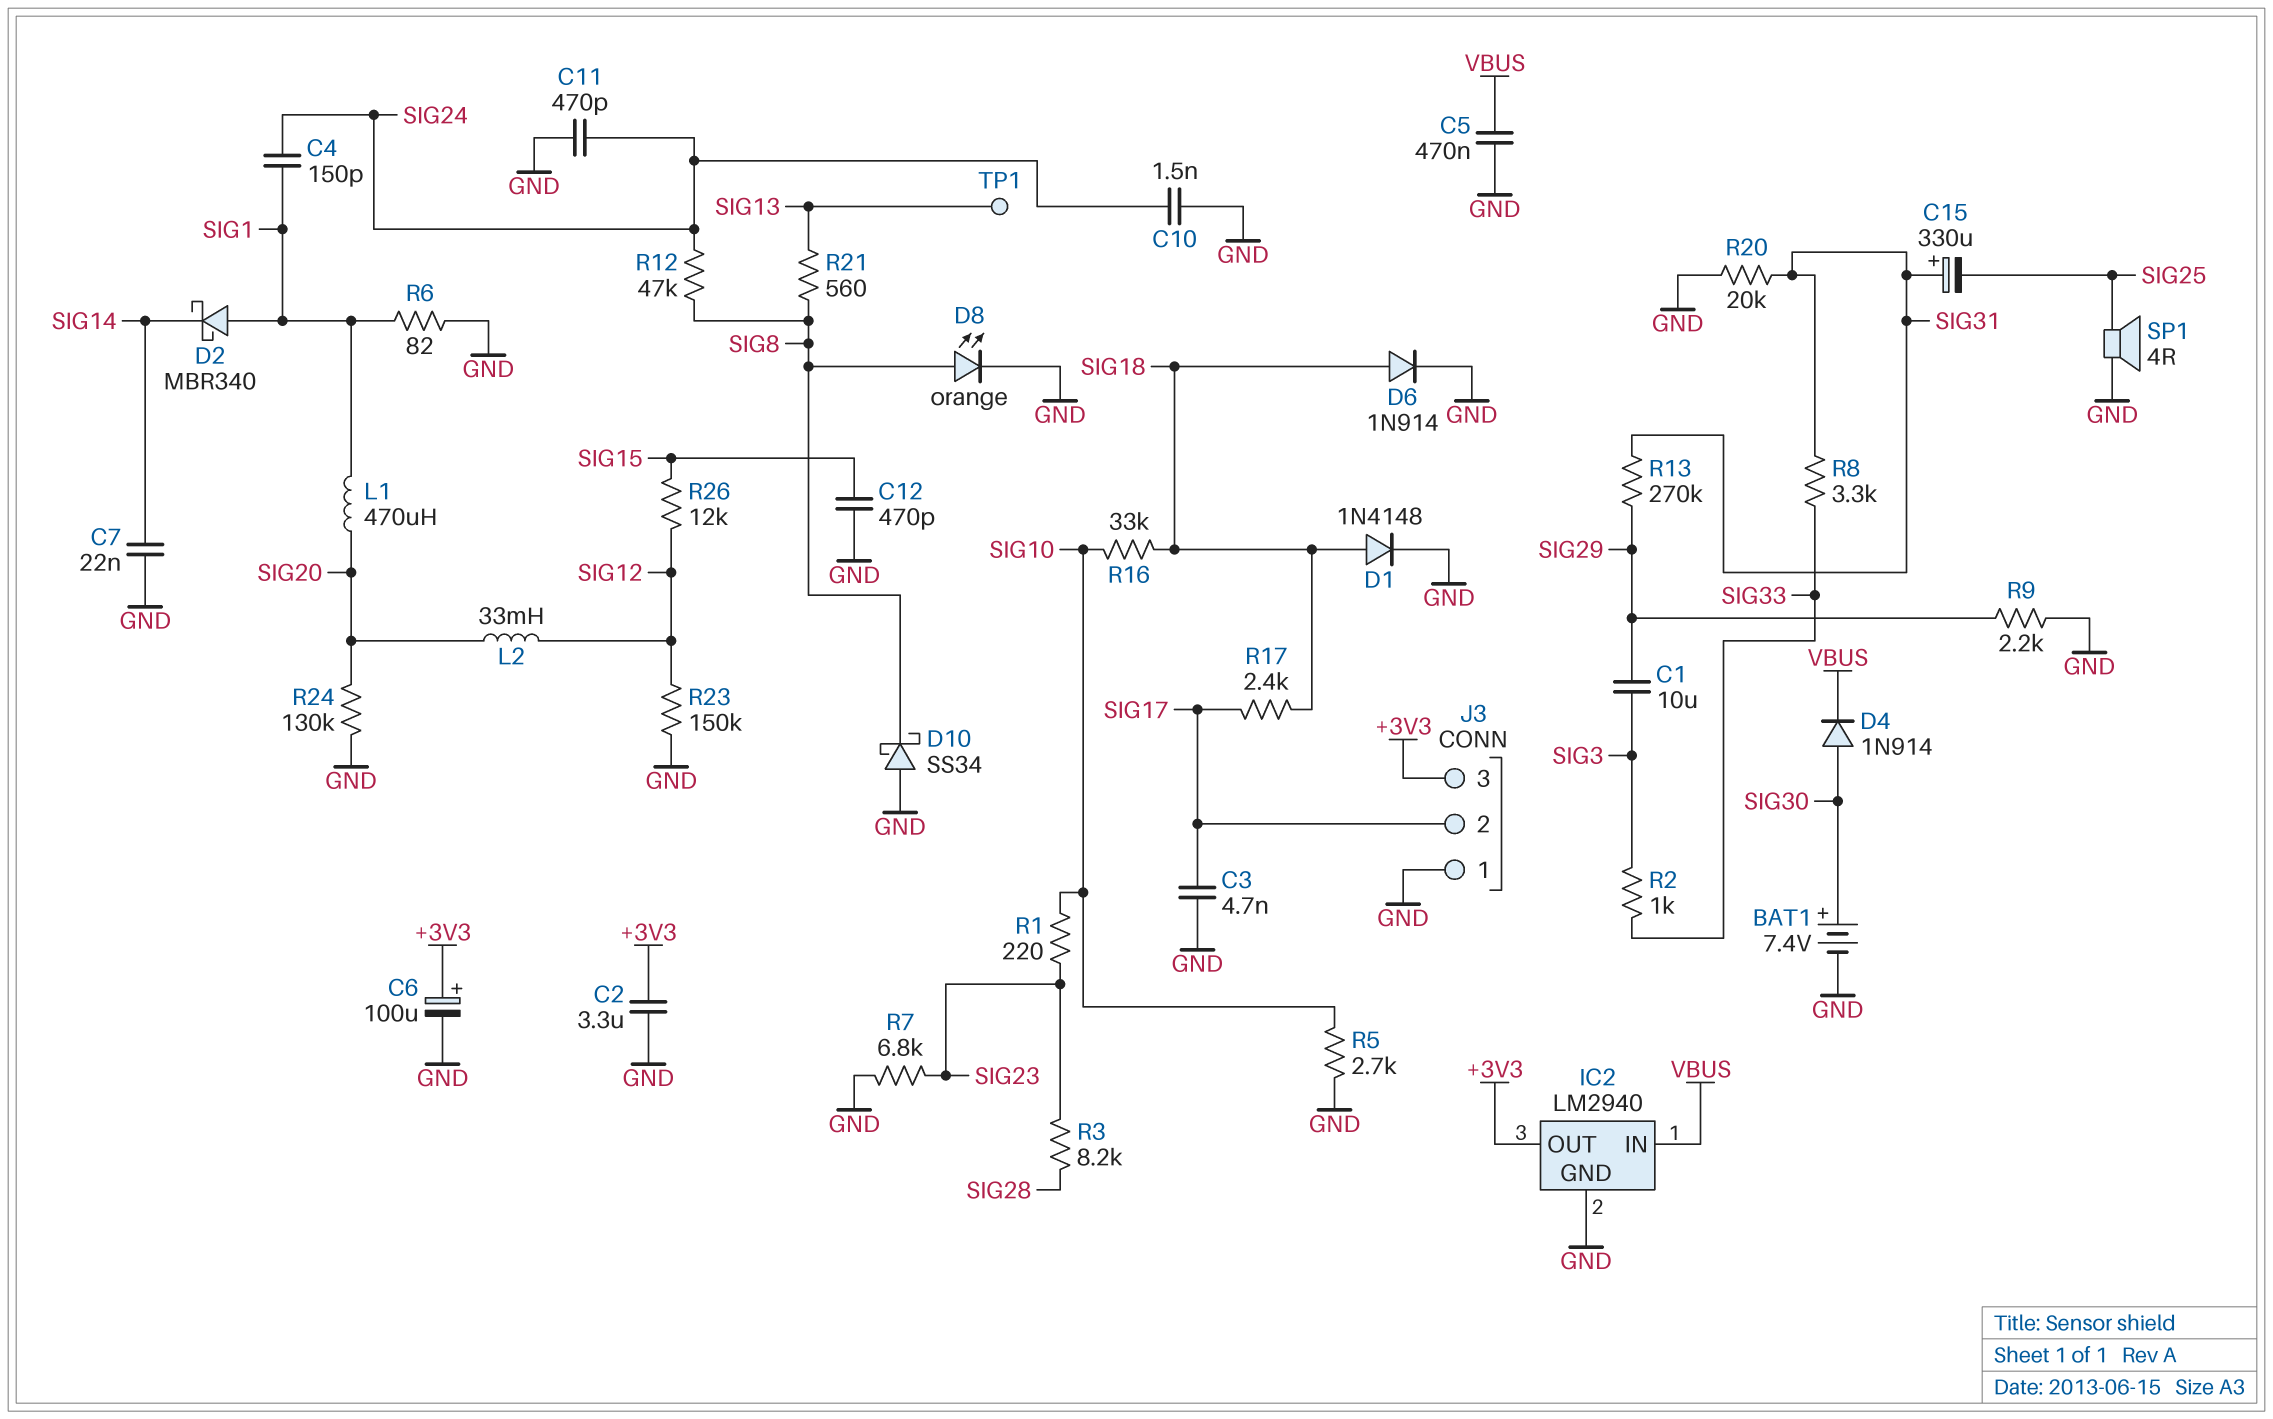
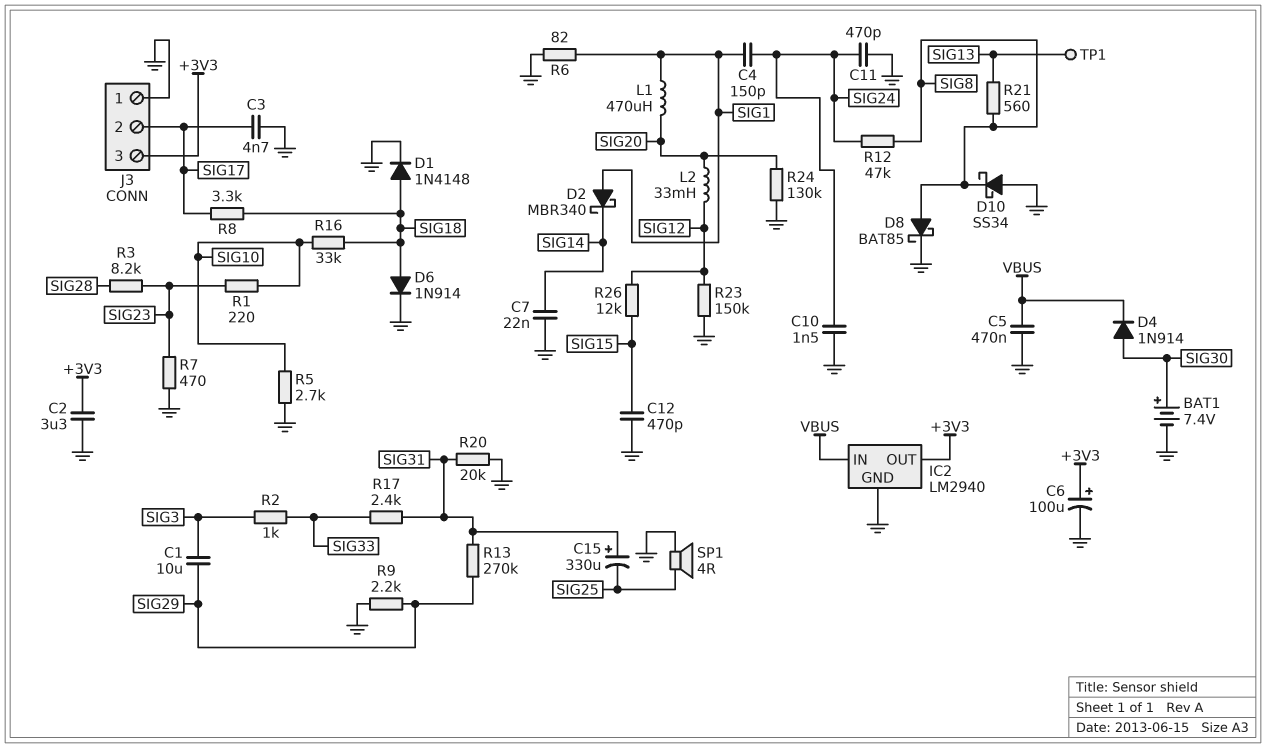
D8: LED orange (A SIG8, K GND) -> schottky BAT85 (A SIG8, K GND)
R7: 6.8k (GND, SIG23) -> 470 (GND, SIG23)
R8: 3.3k (SIG31, SIG33) -> 3.3k (SIG17, SIG18)
R17: 2.4k (SIG17, SIG18) -> 2.4k (SIG31, SIG33)

